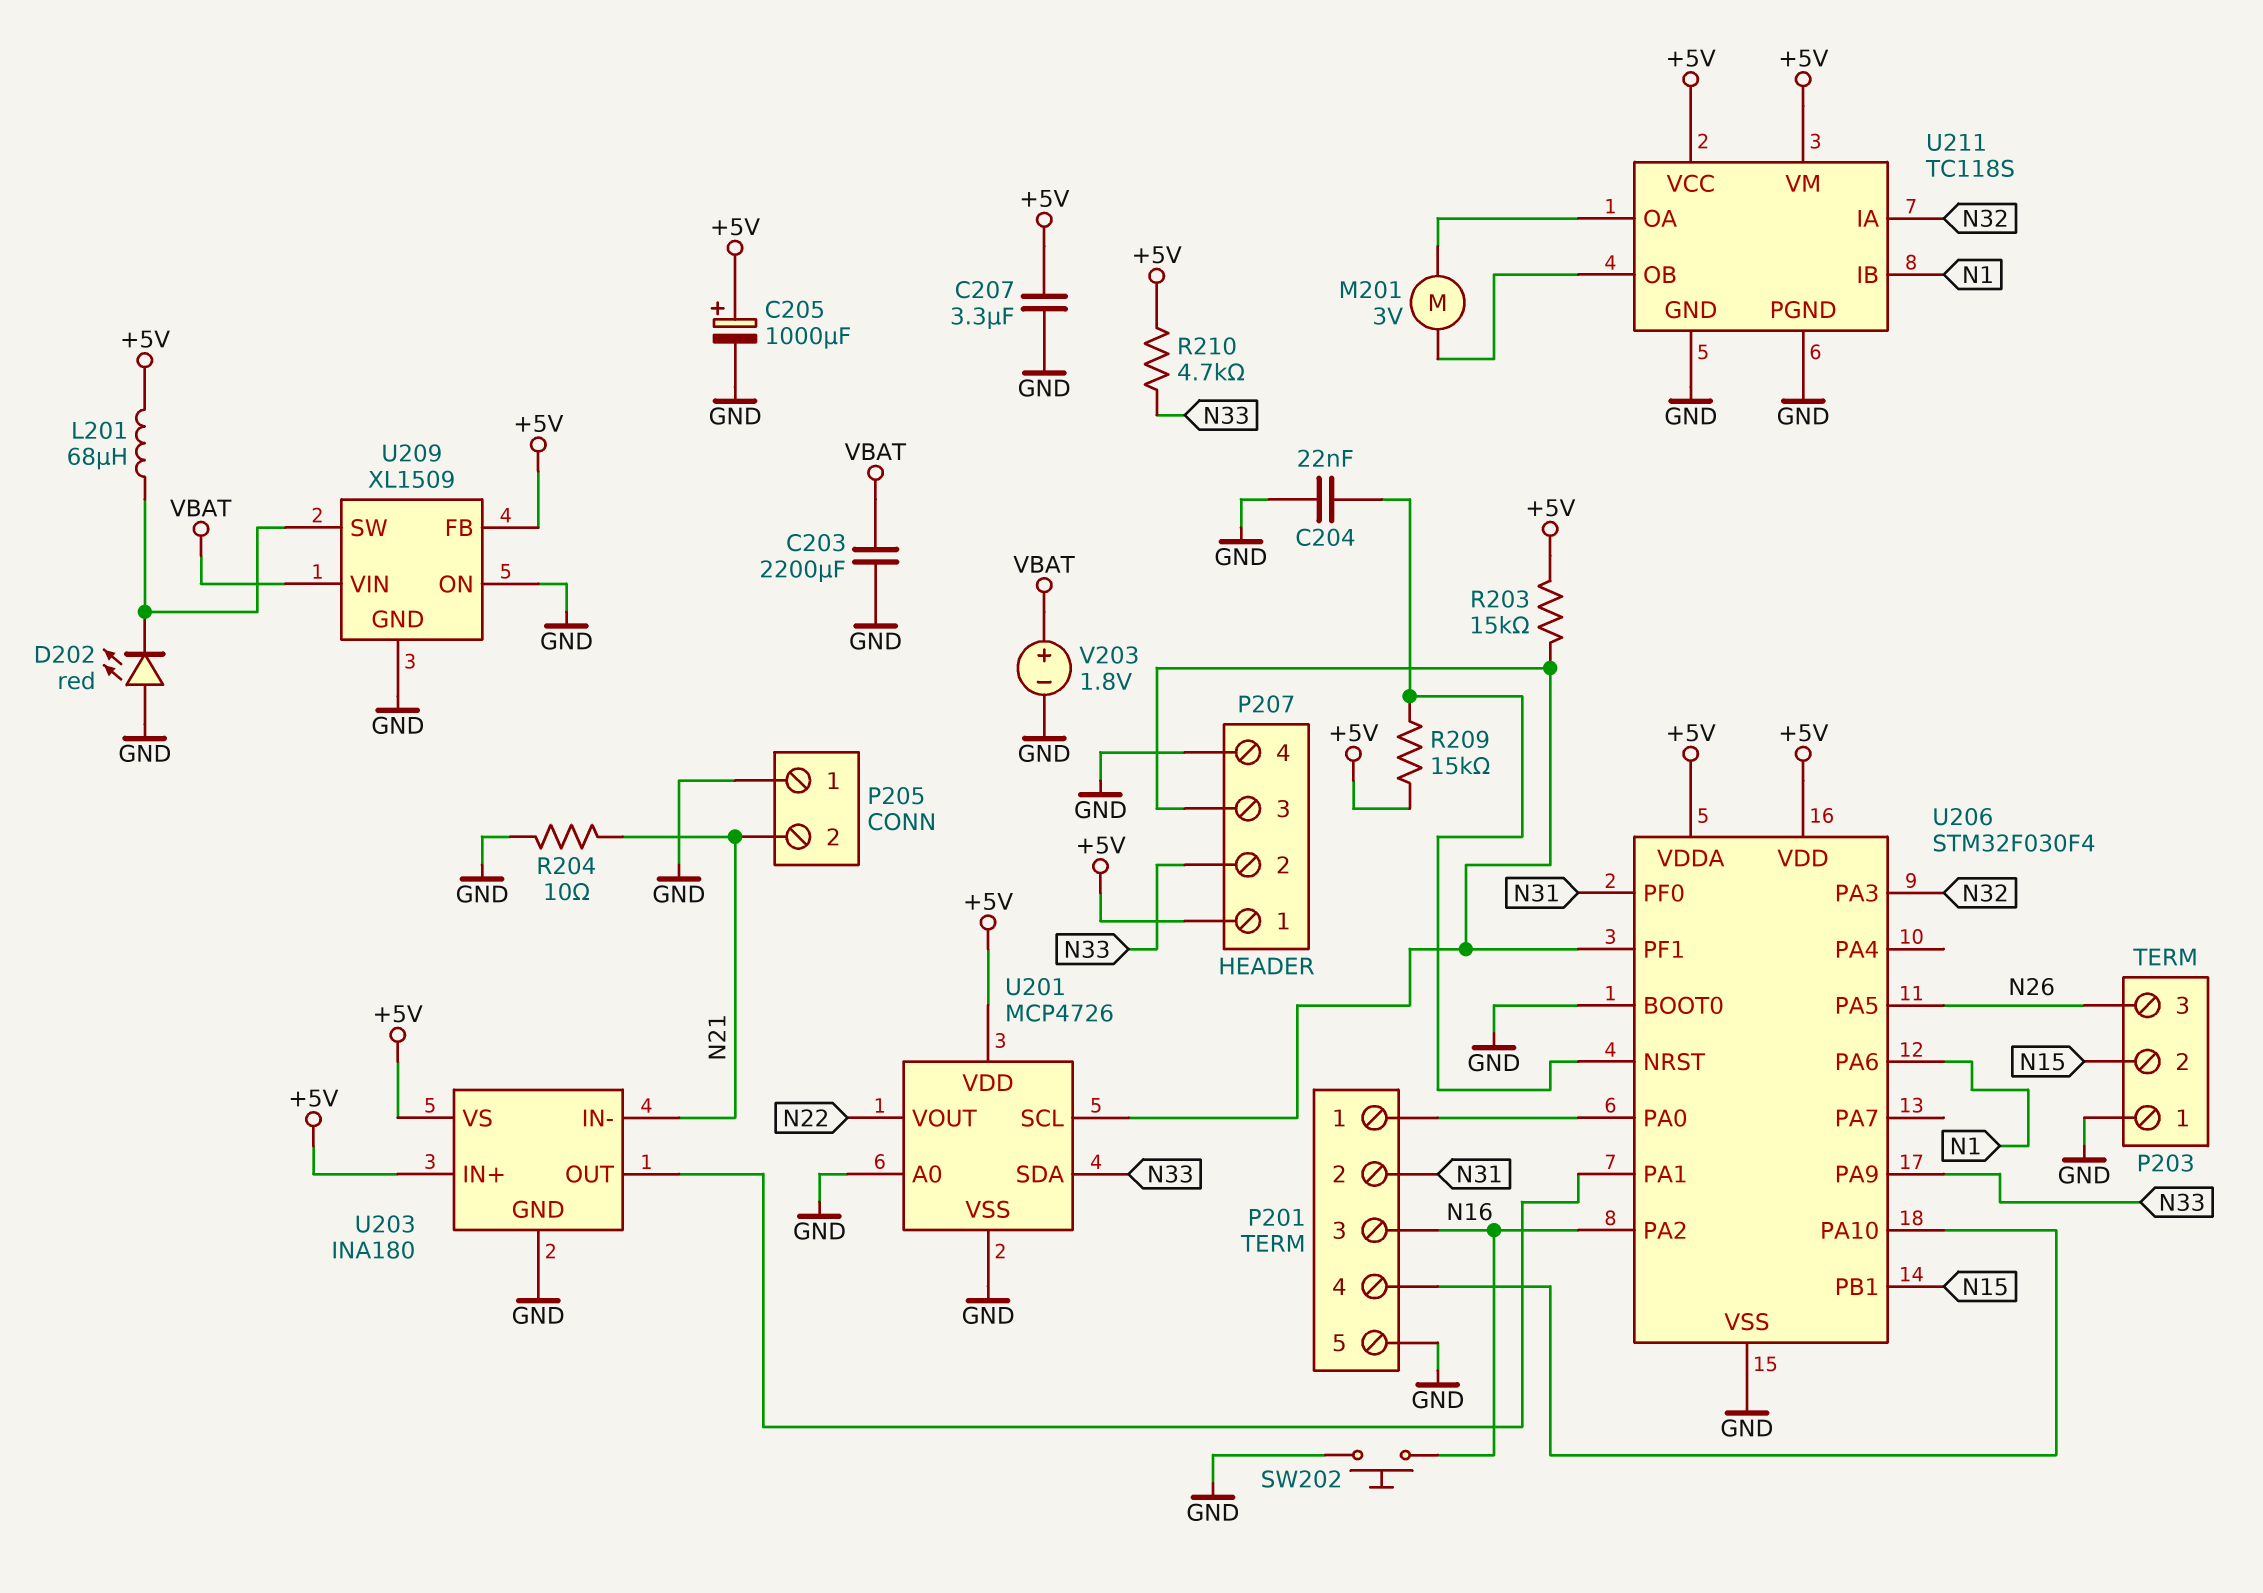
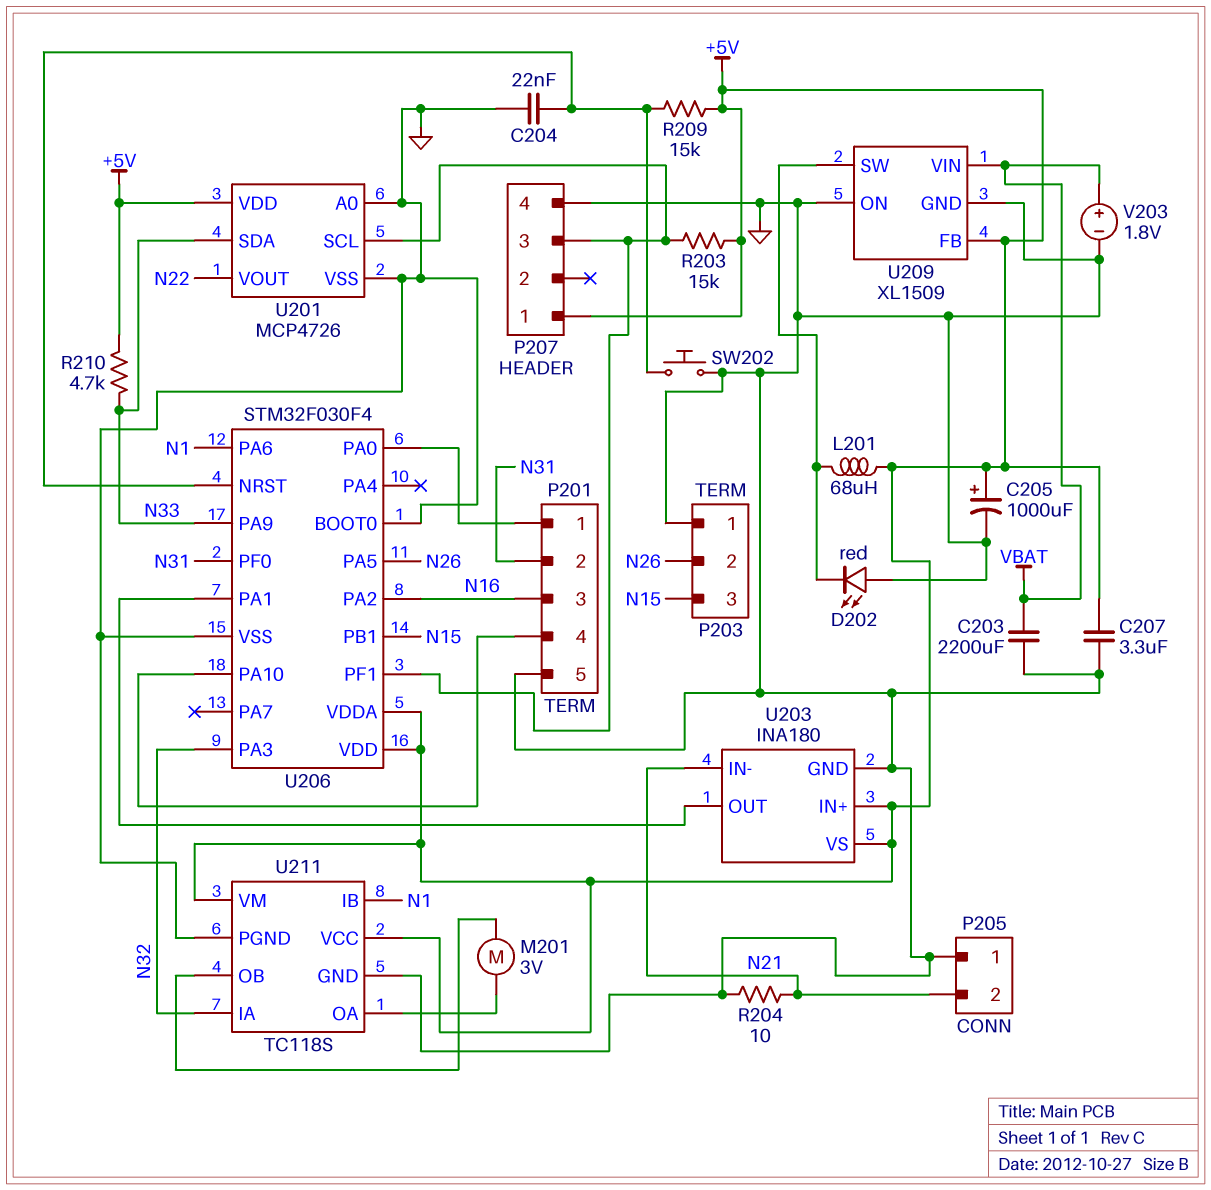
P203 pin 2: N15 -> N26
P203 pin 3: N26 -> N15
P207 pin 2: N33 -> none
SW202: button (GND, N16) -> button (GND, U206/NRST)

